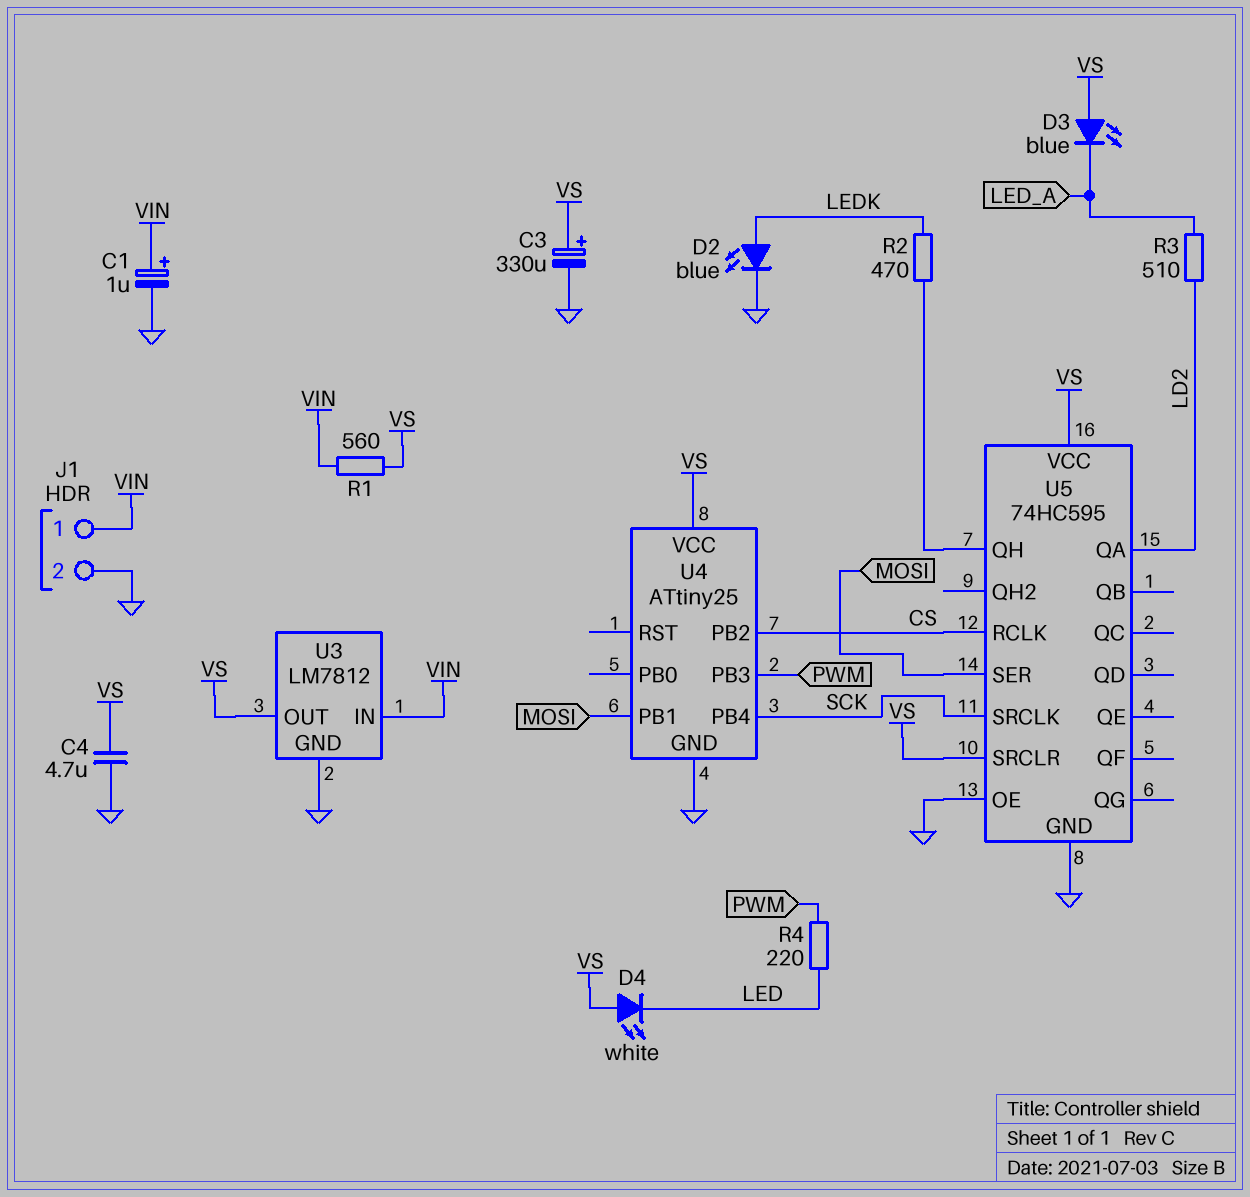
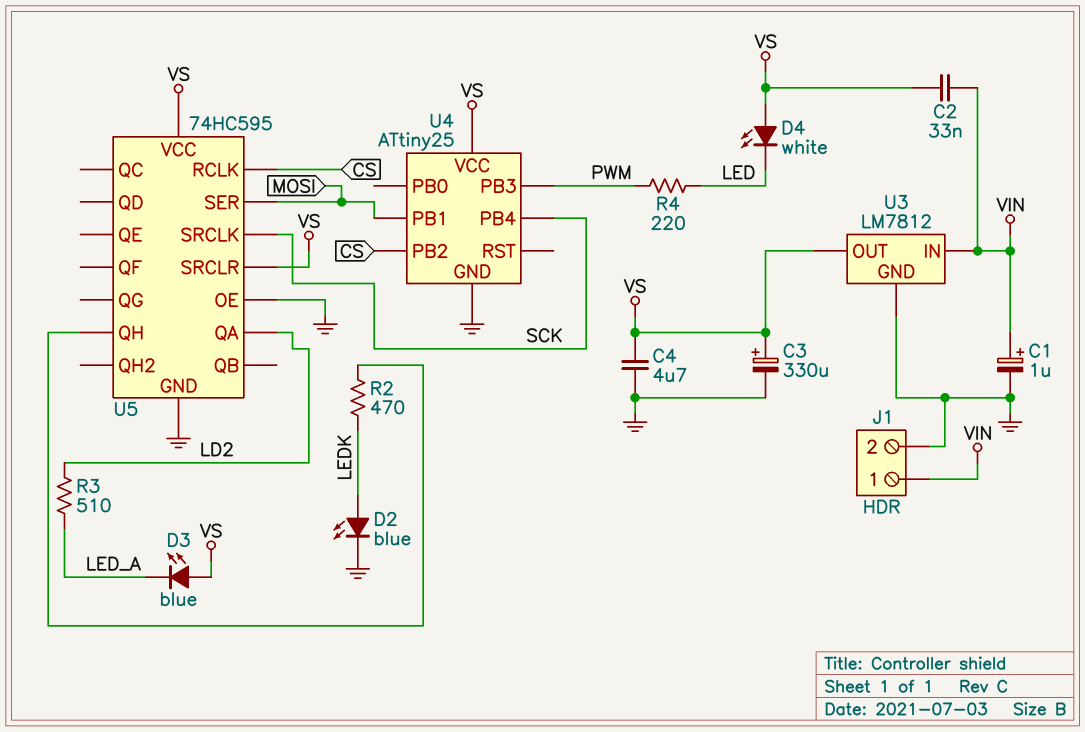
C2: none -> 33nF (VIN, VS)
R1: 560 (VIN, VS) -> none

